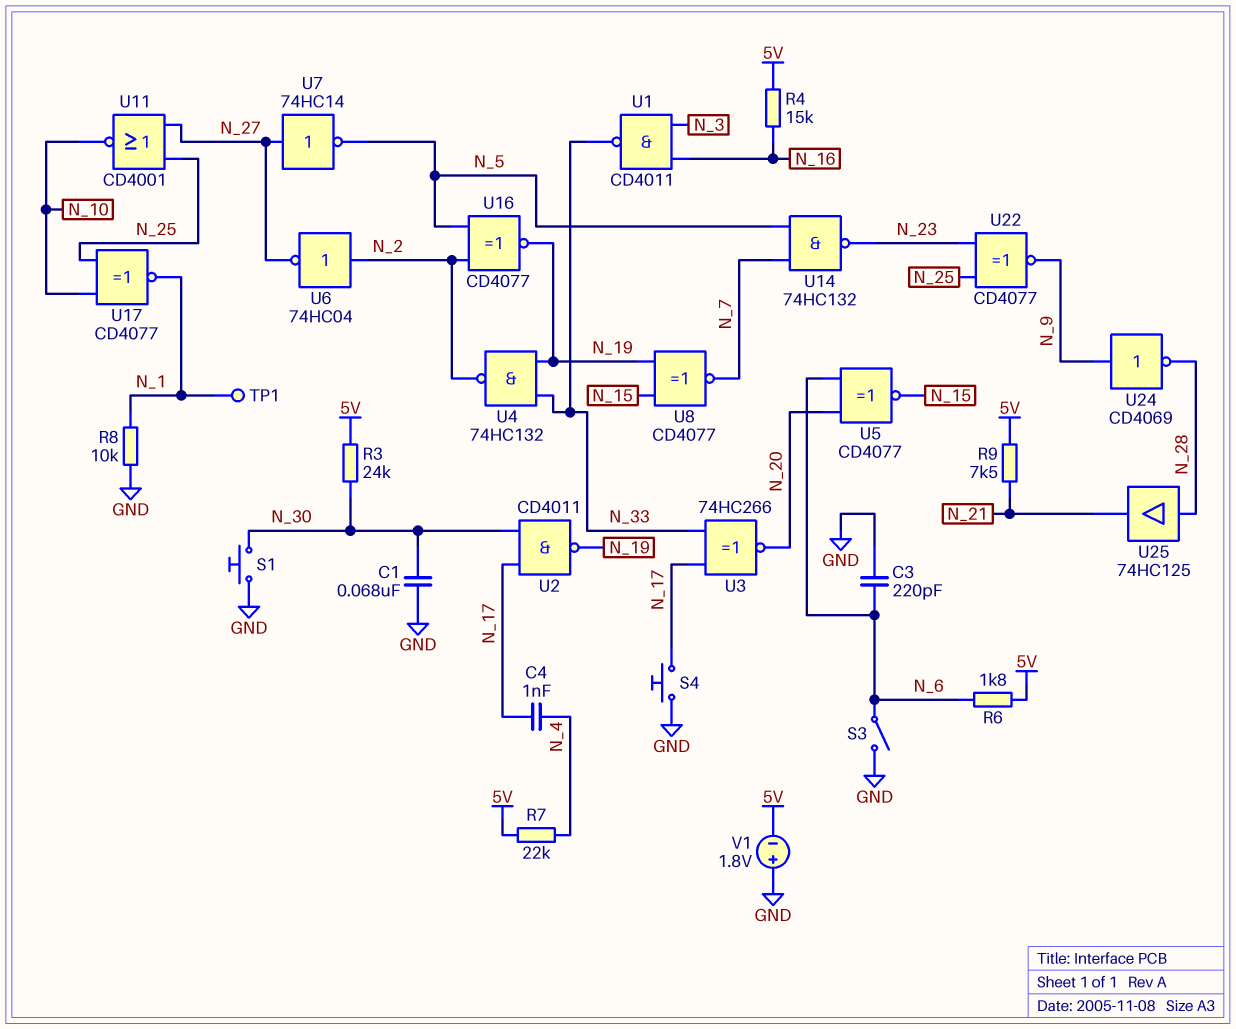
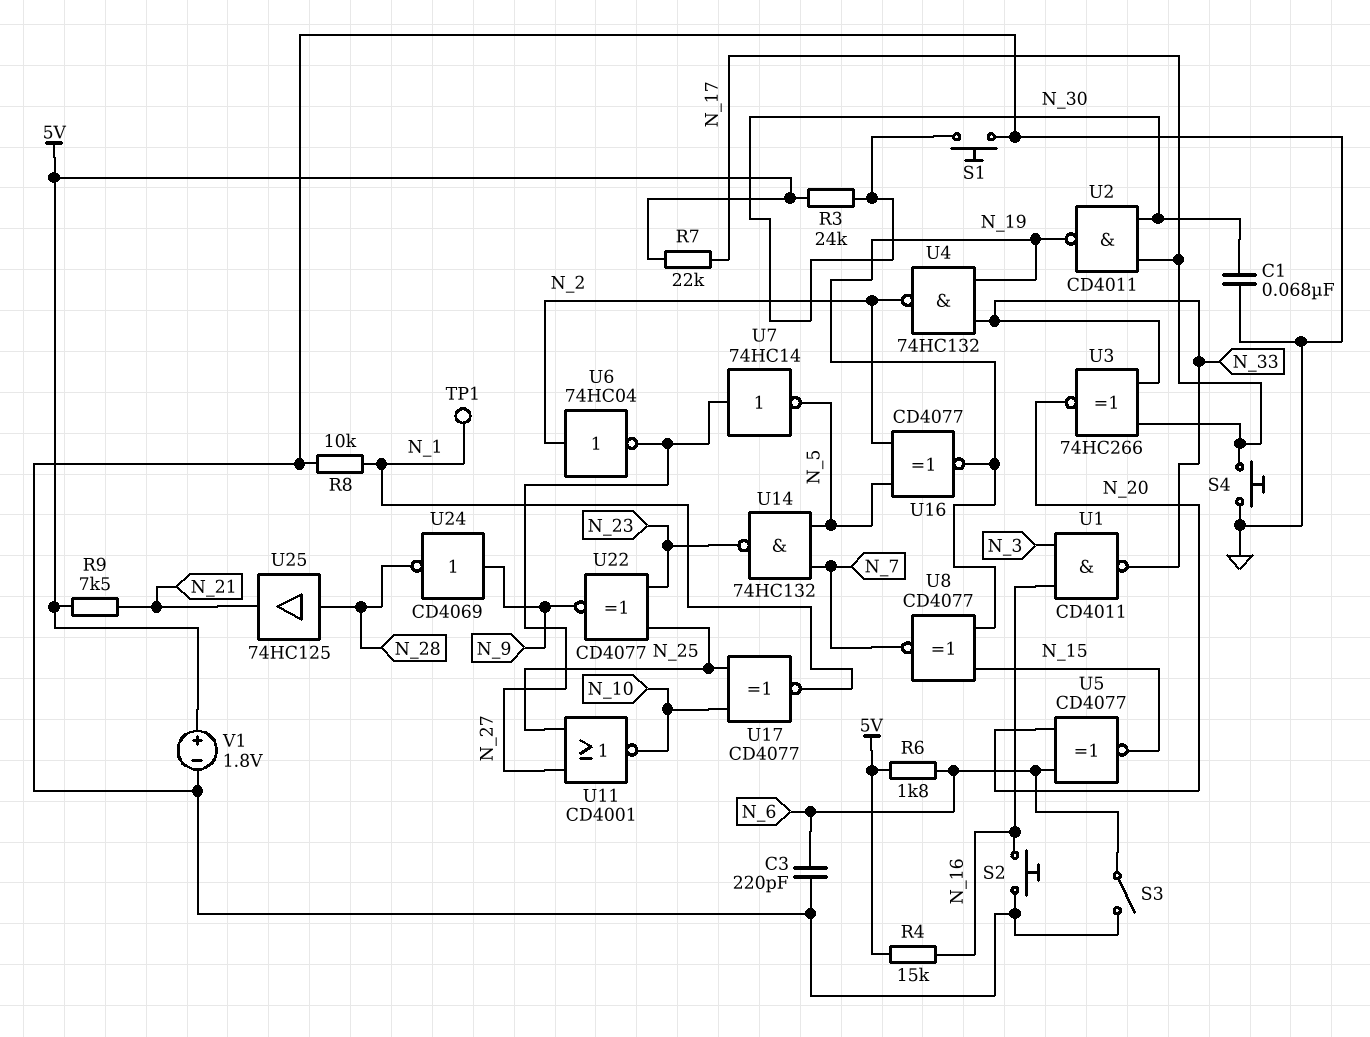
C4: 1nF (N_4, N_17) -> none
R7: 22k (5V, N_4) -> 22k (5V, N_17)
S2: none -> button (GND, N_16)
V1: 1.8V (plus GND, minus 5V) -> 1.8V (plus 5V, minus GND)

